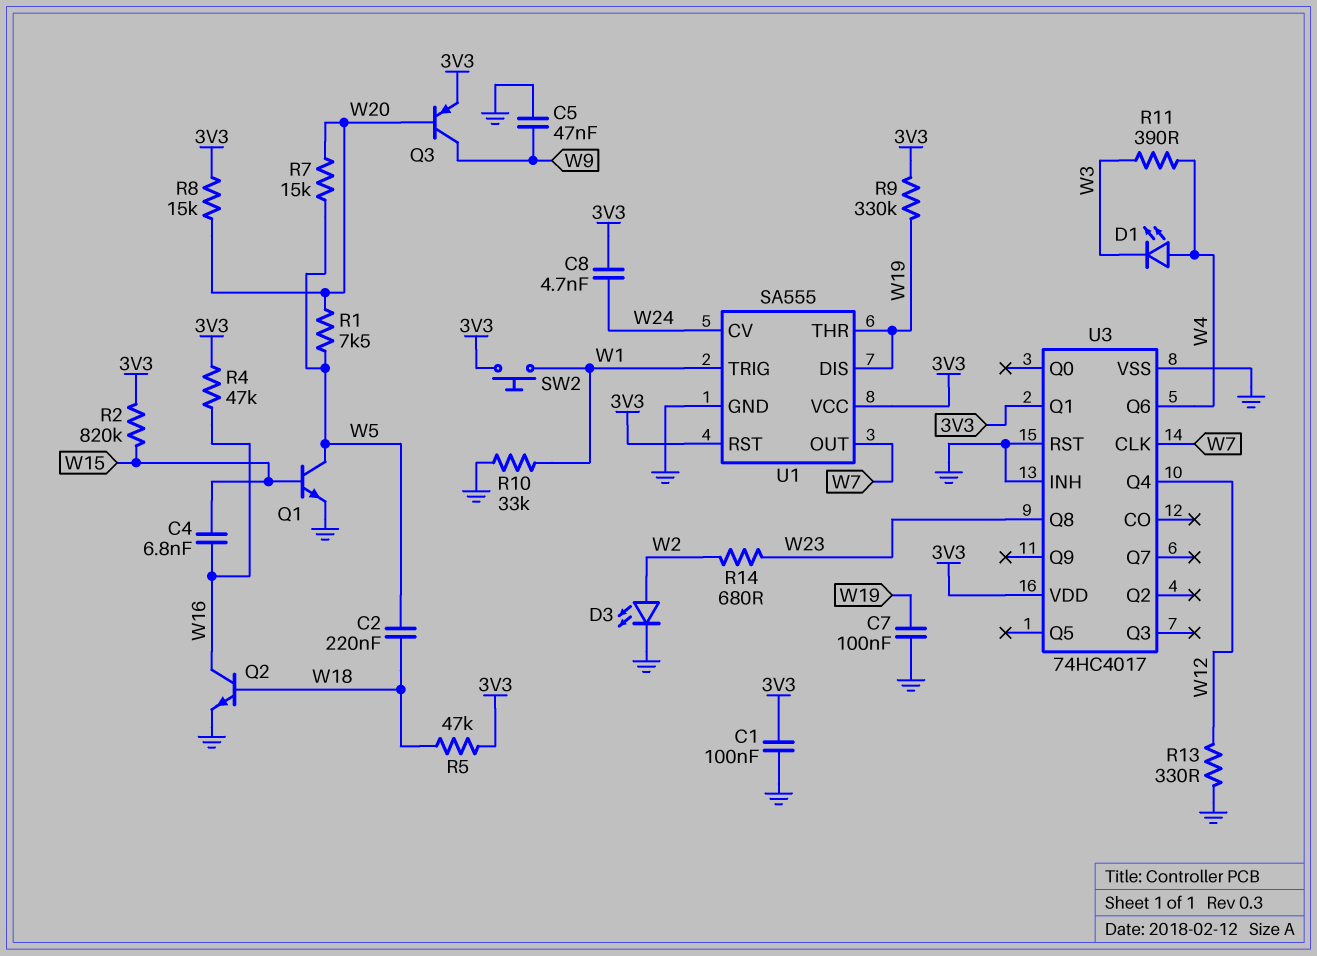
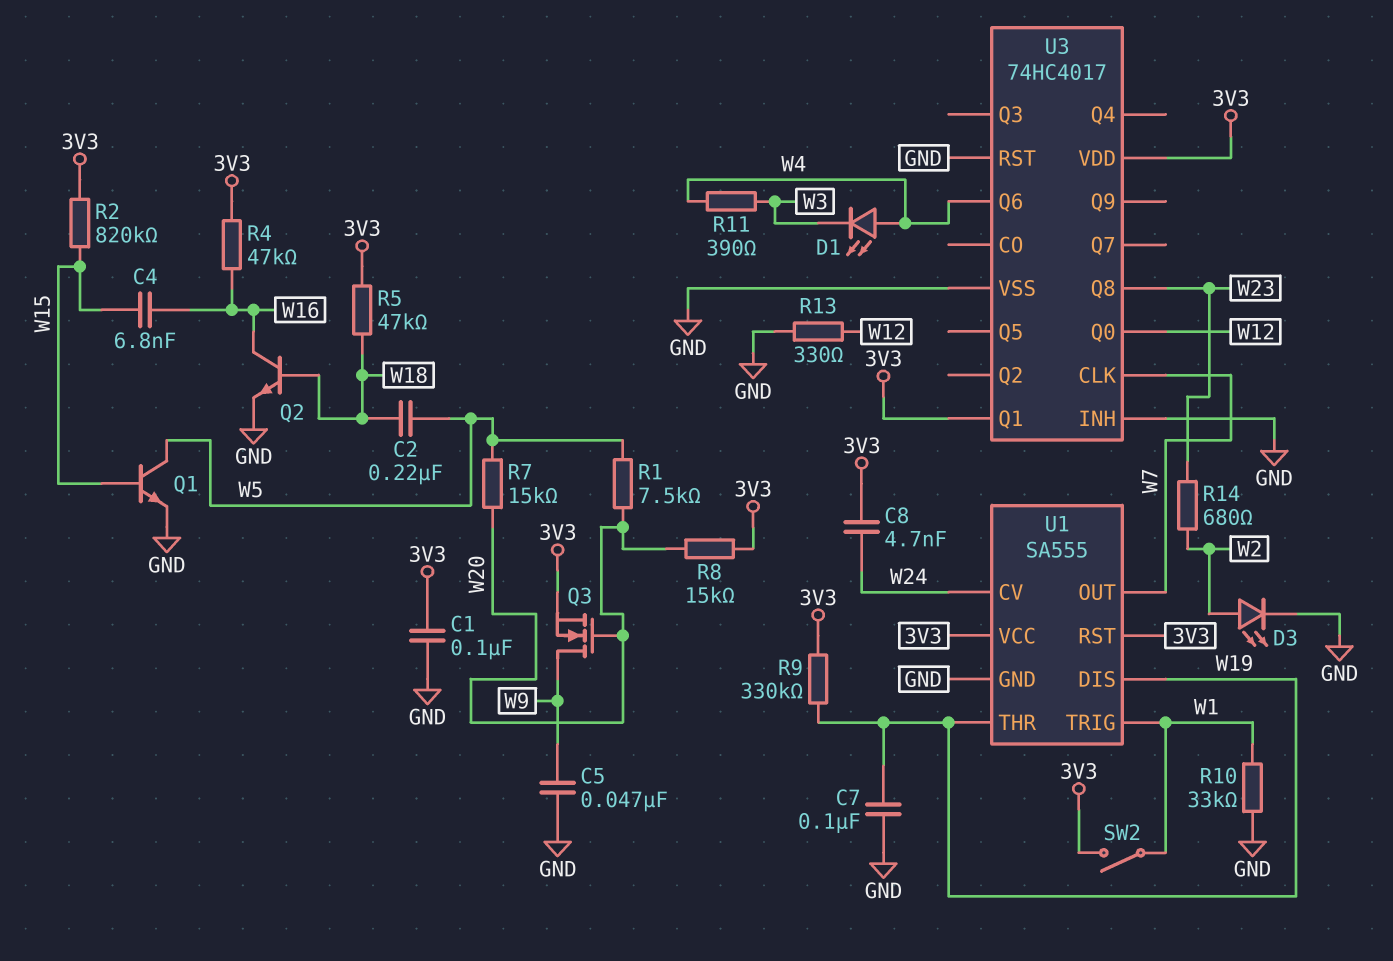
Q3: PNP (B W20, C W9, E 3V3) -> NMOS (G W20, D W9, S 3V3)
SW2: button (3V3, W1) -> switch (3V3, W1)
U3 pin Q0: none -> W12
U3 pin Q4: W12 -> none

